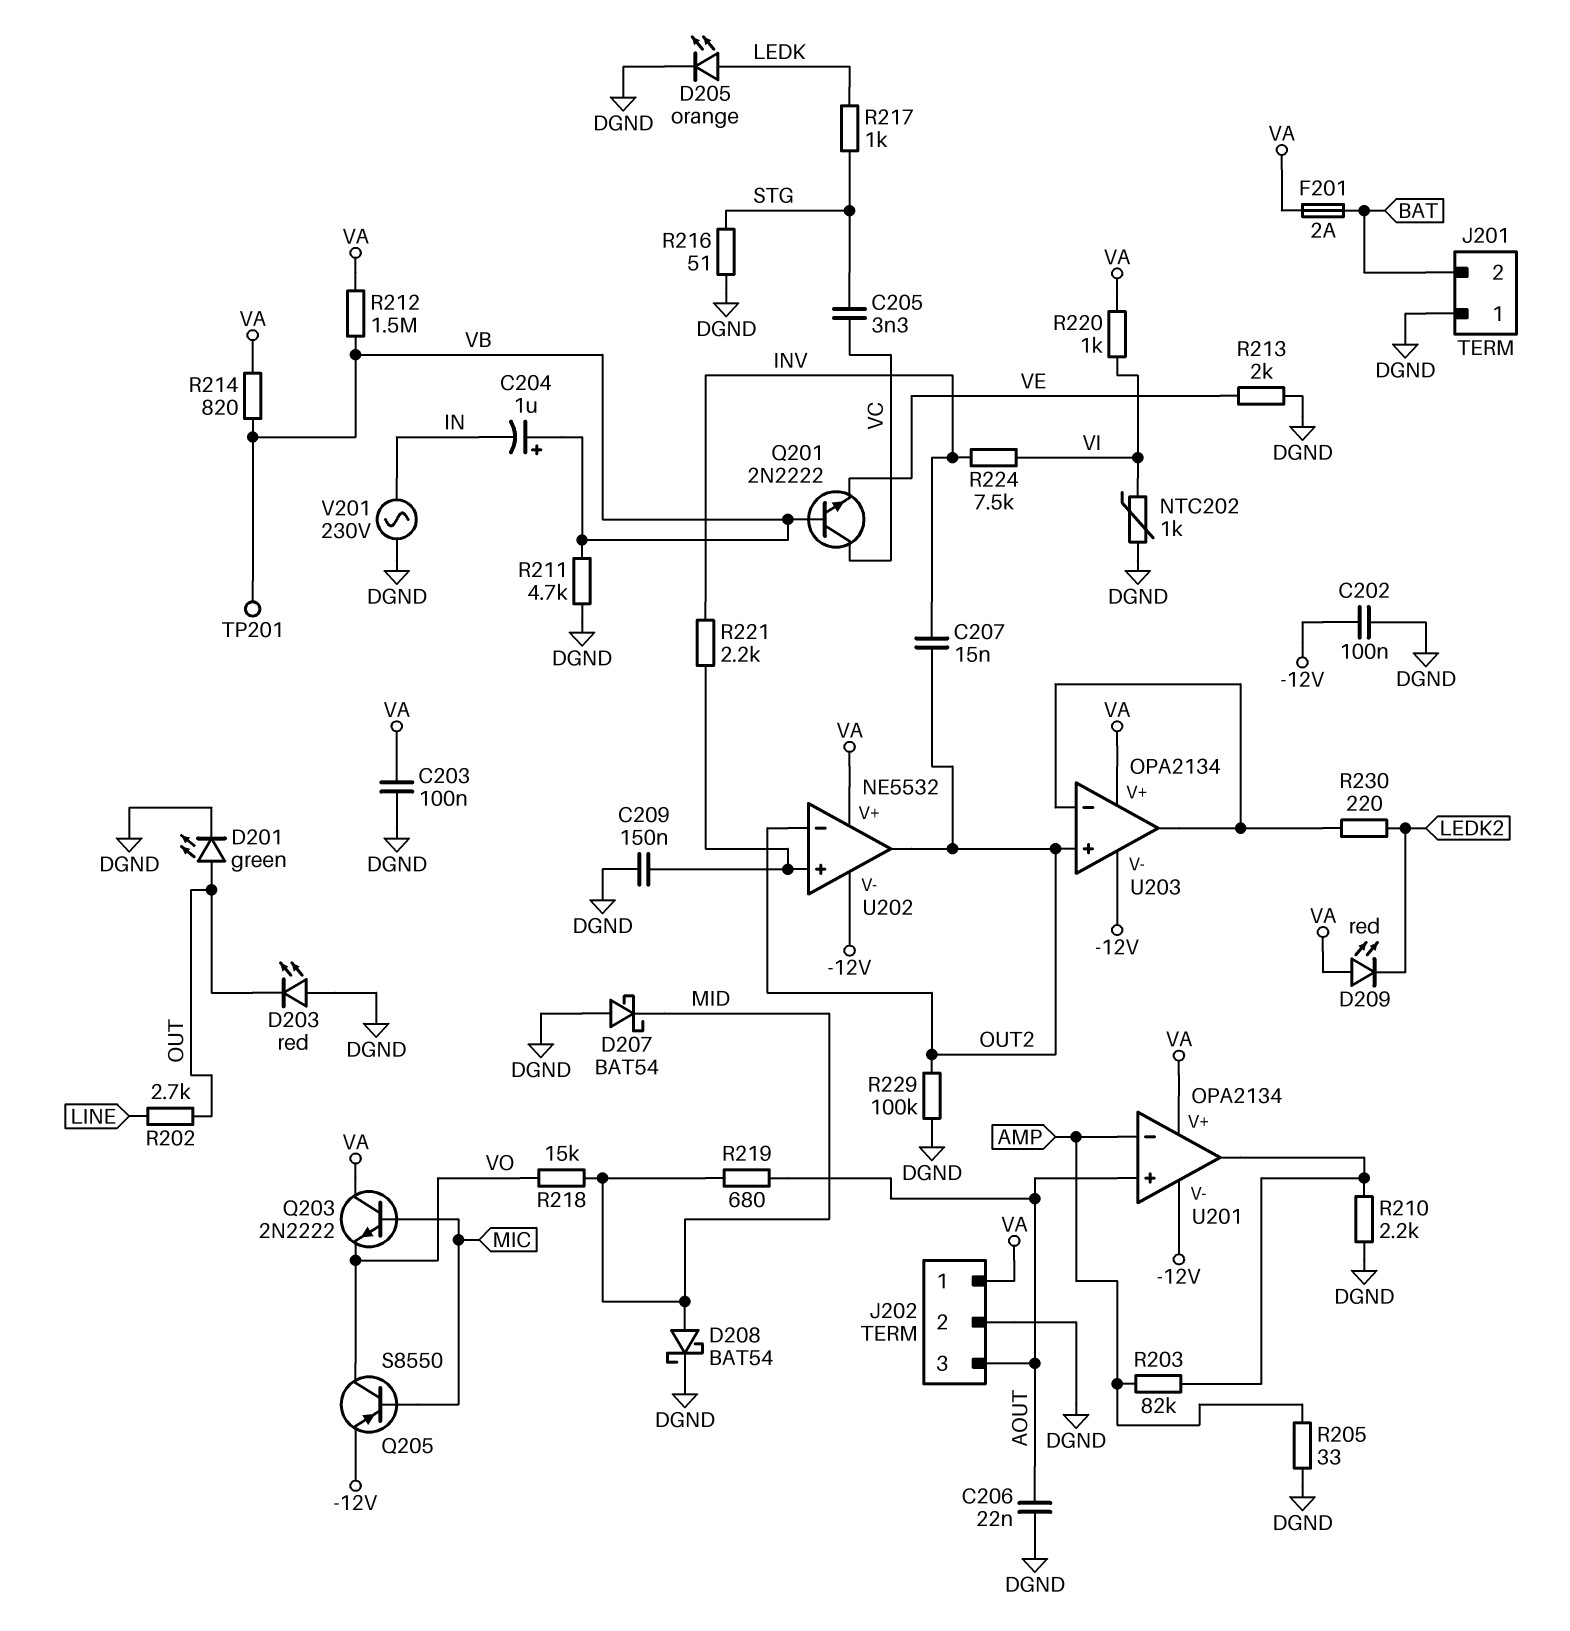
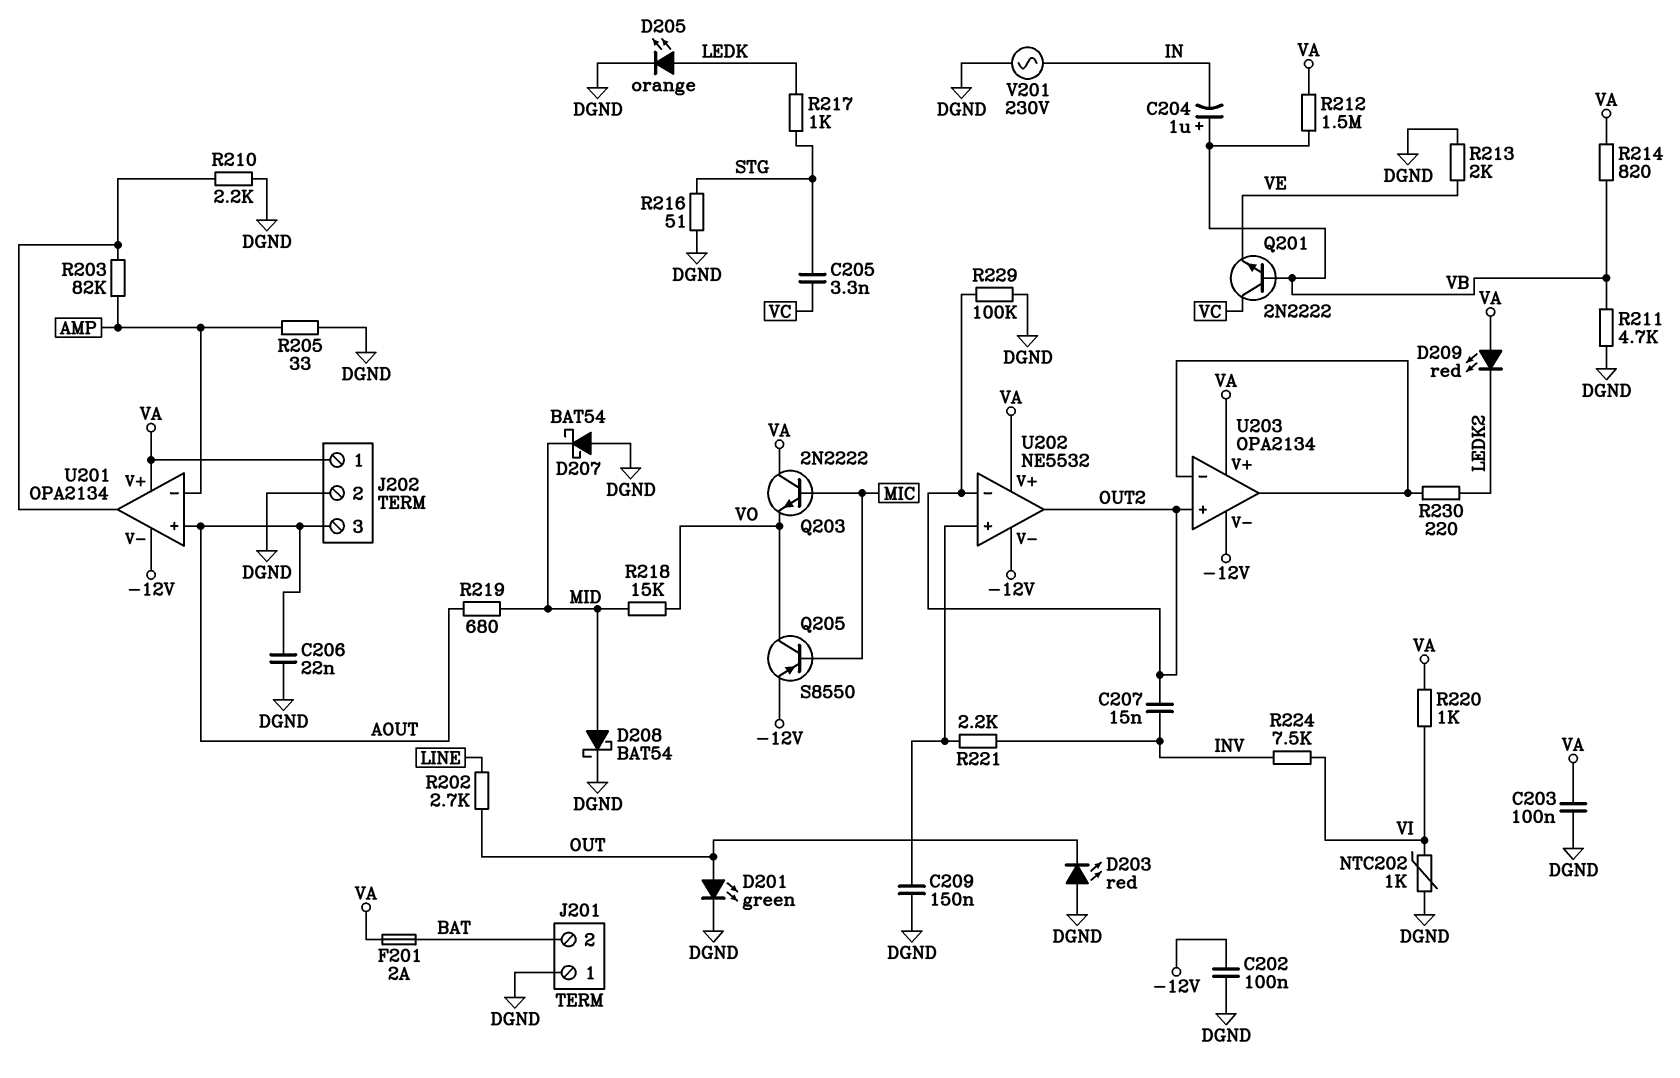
TP201: test point (VB) -> none

